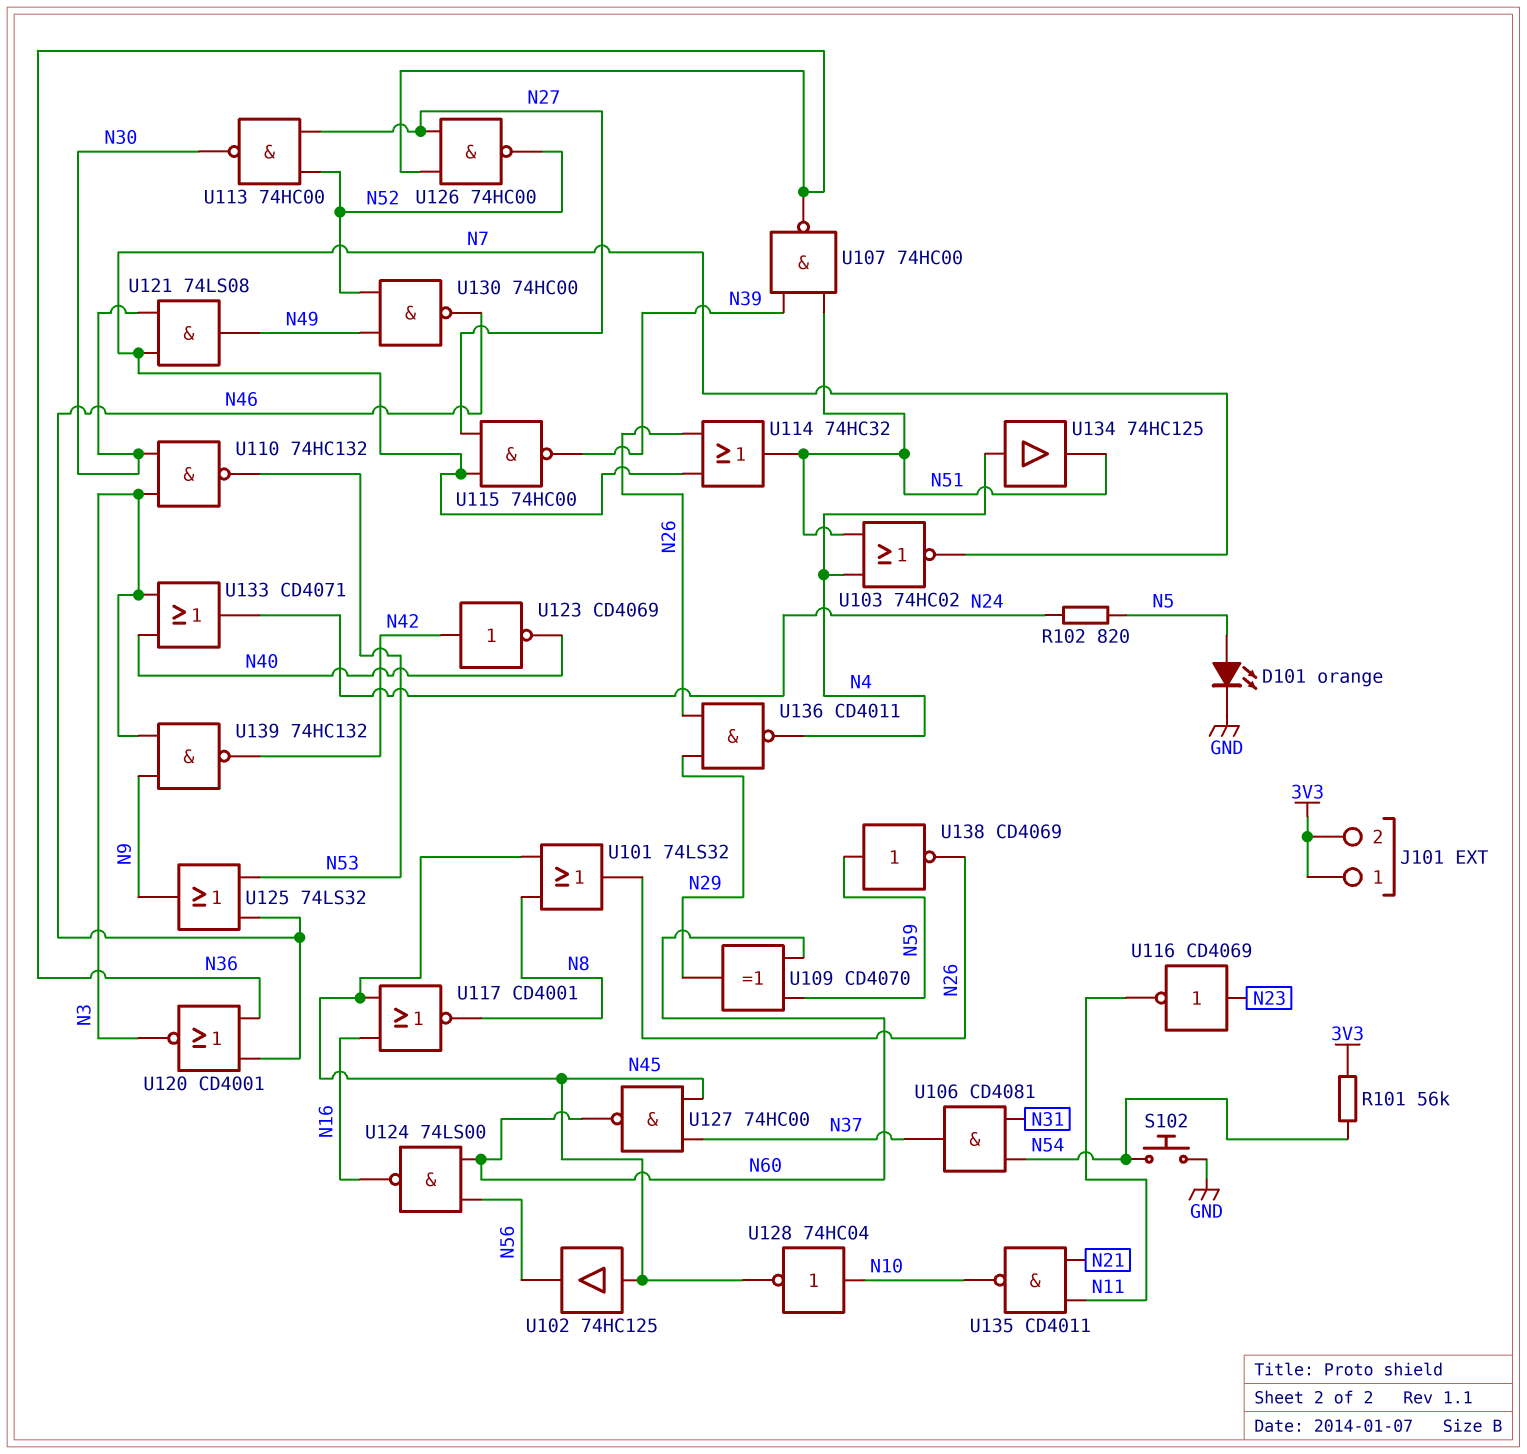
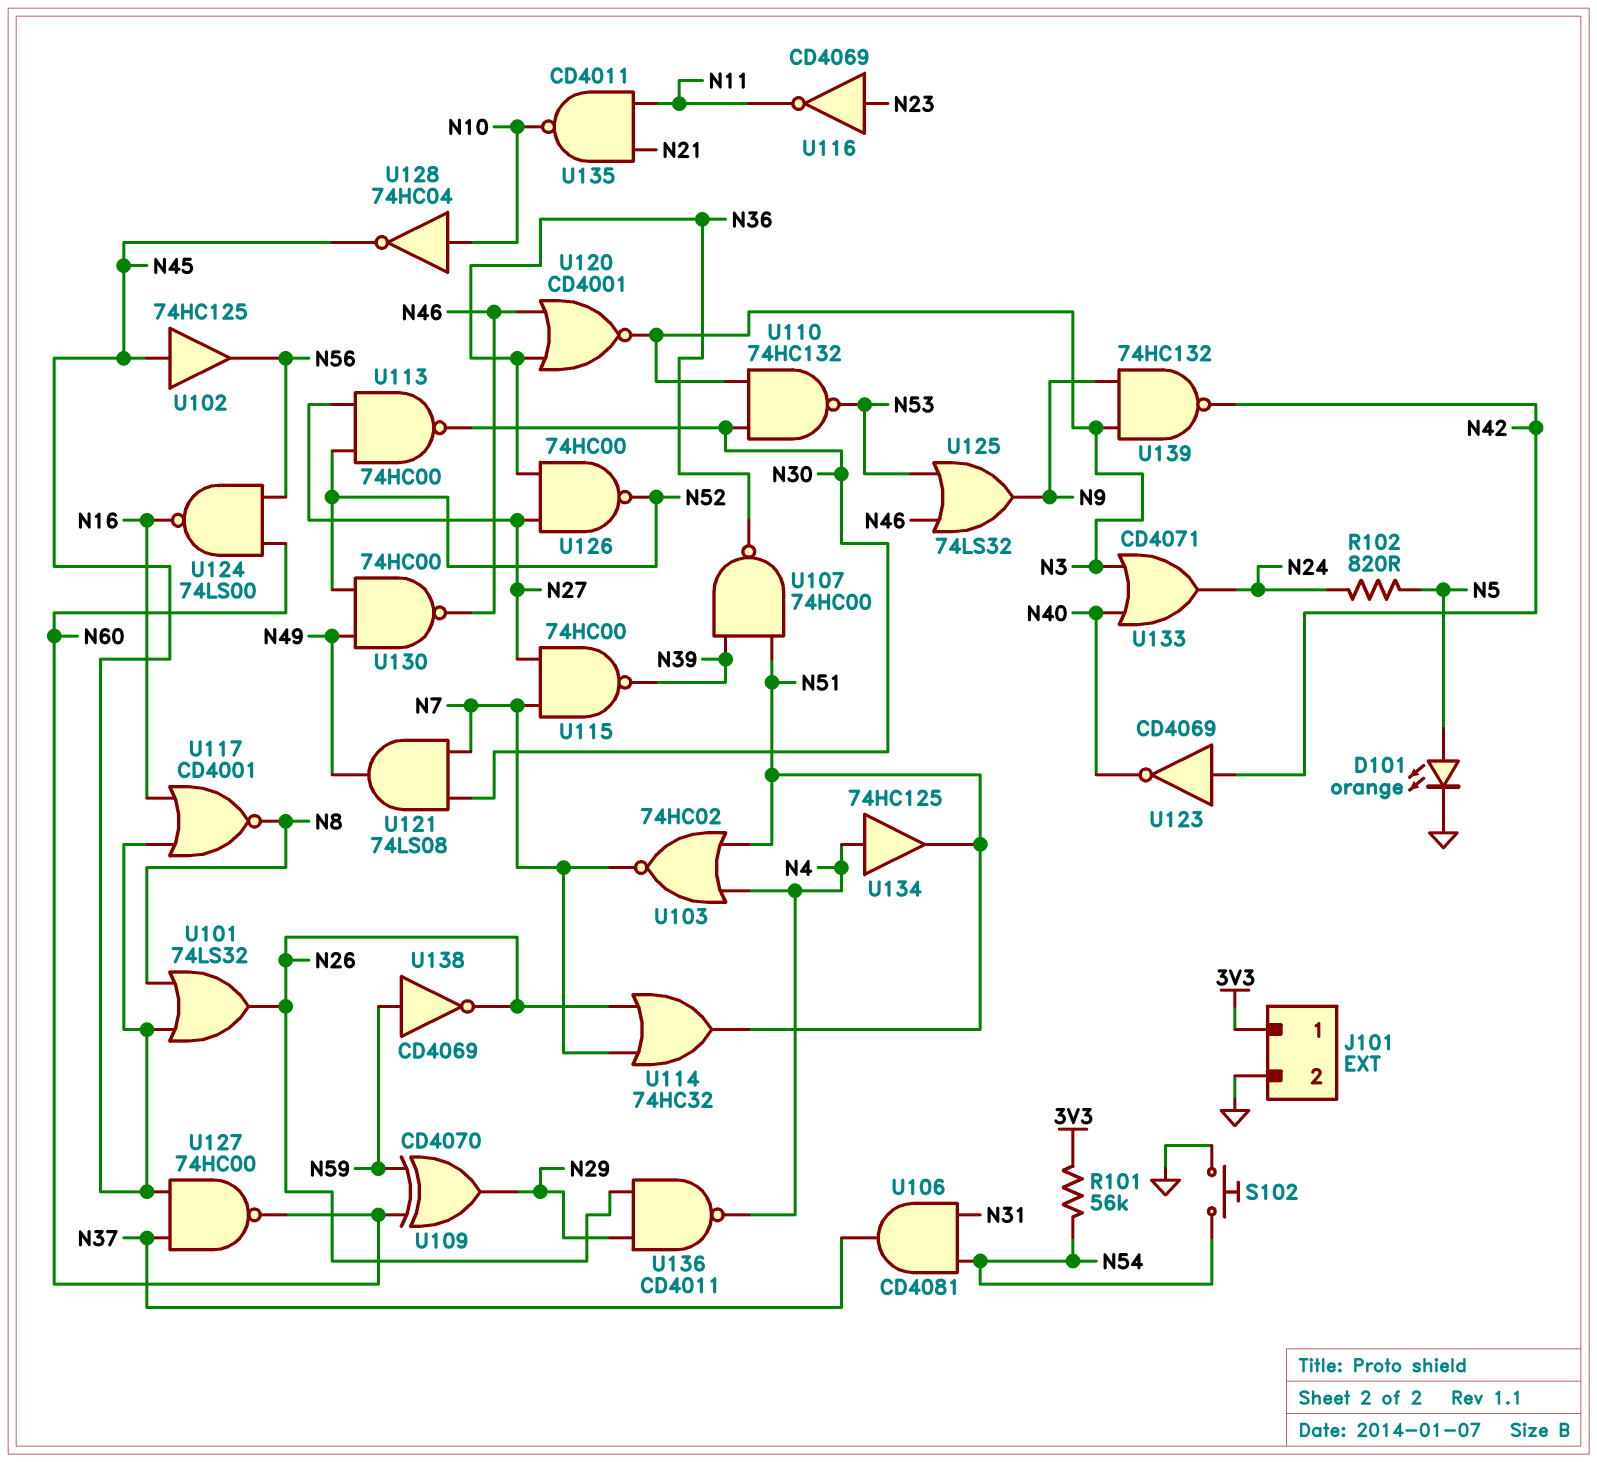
J101 pin 2: 3V3 -> GND

